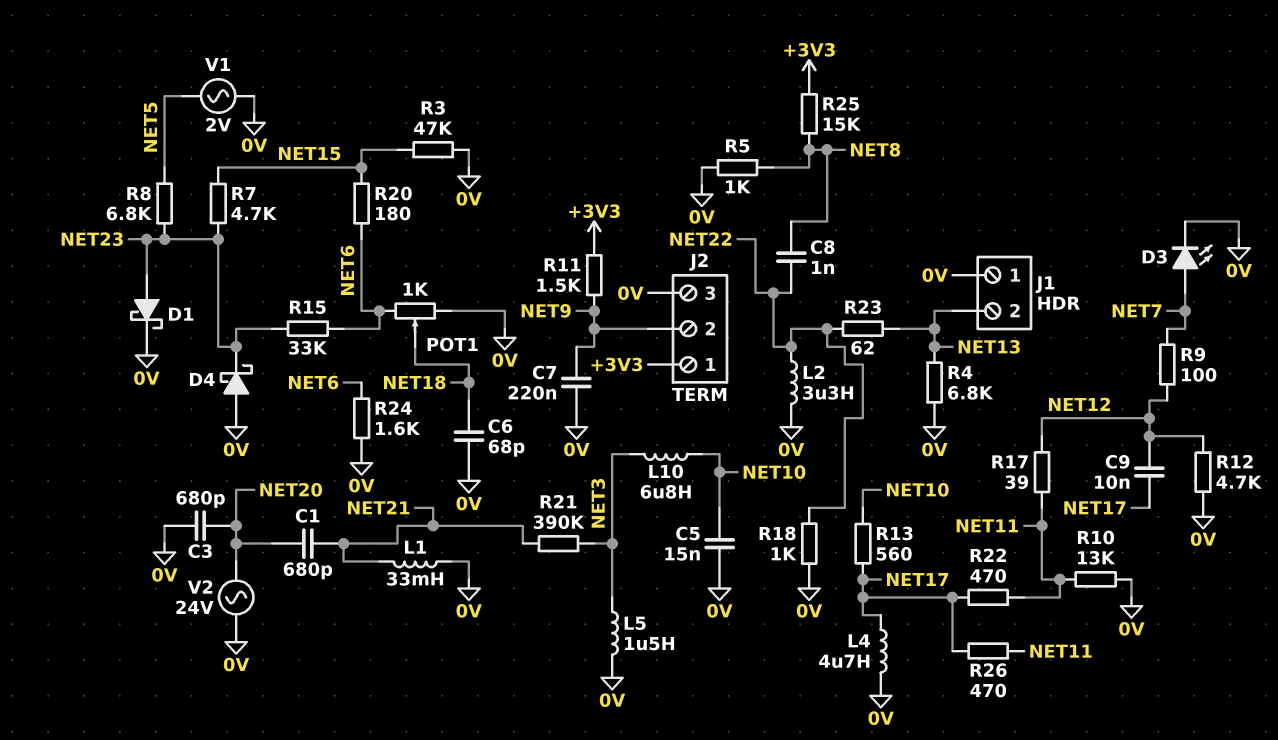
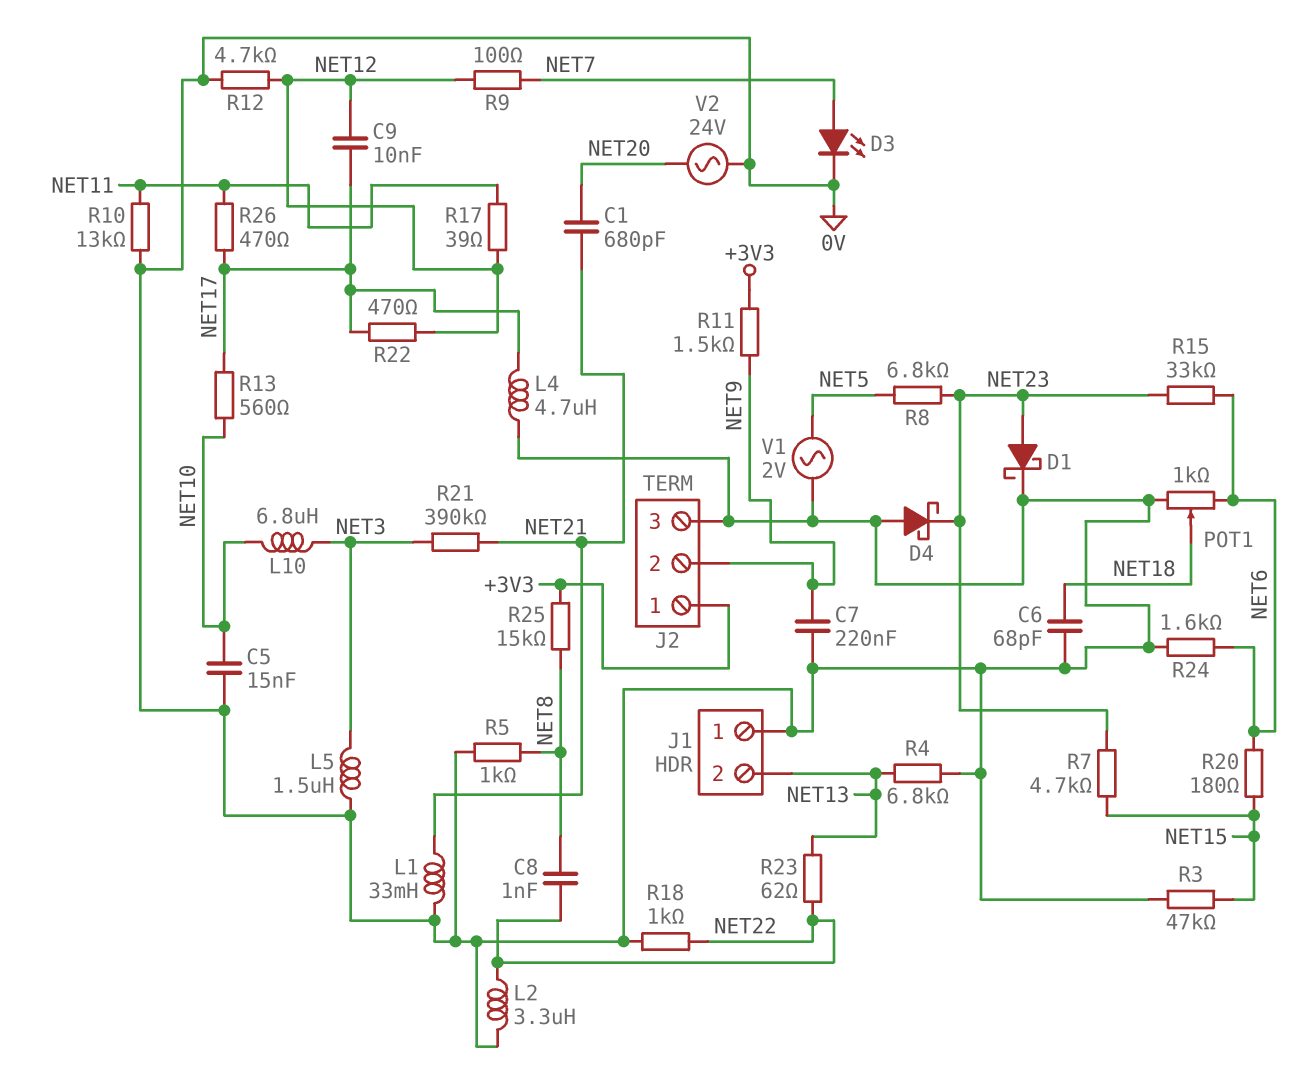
C3: 680pF (0V, NET20) -> none
R22: 470 (NET11, NET17) -> 470 (NET12, NET17)

